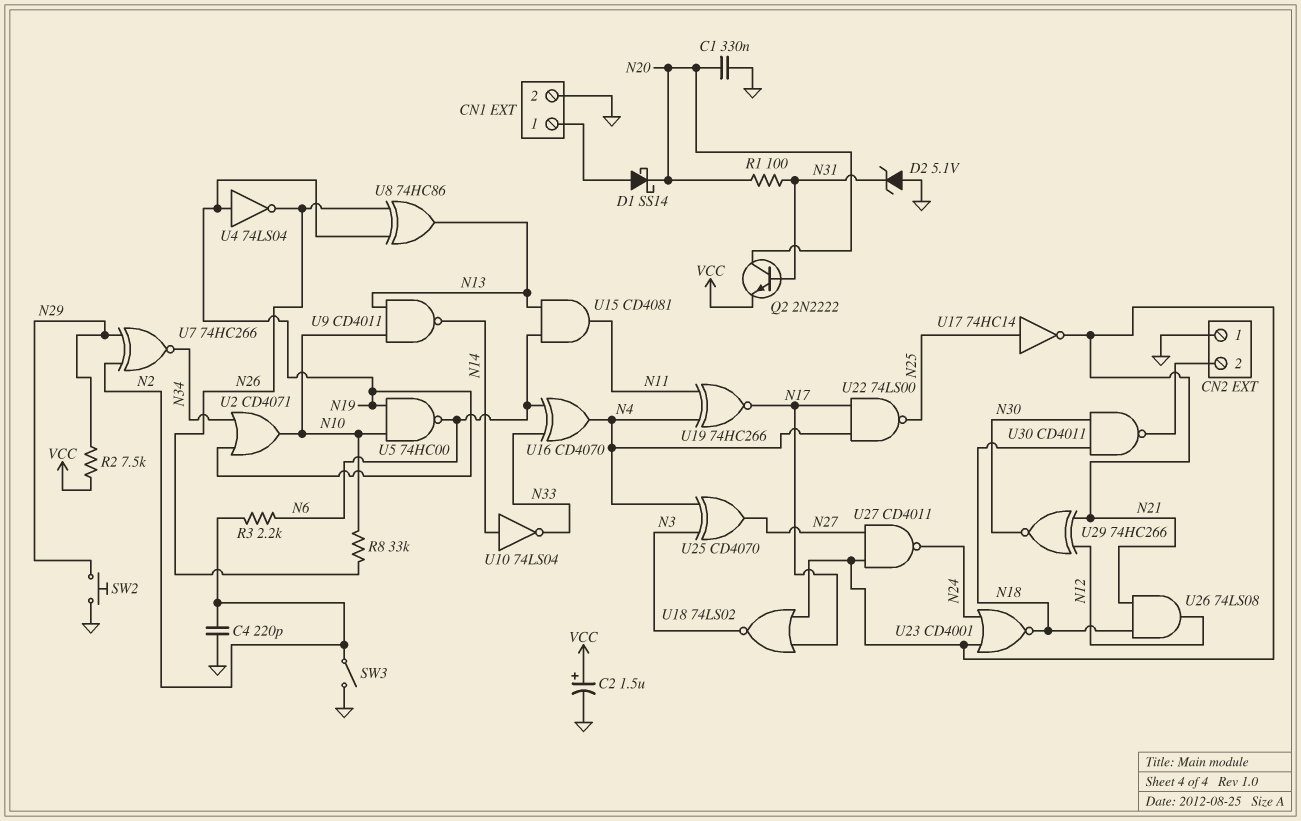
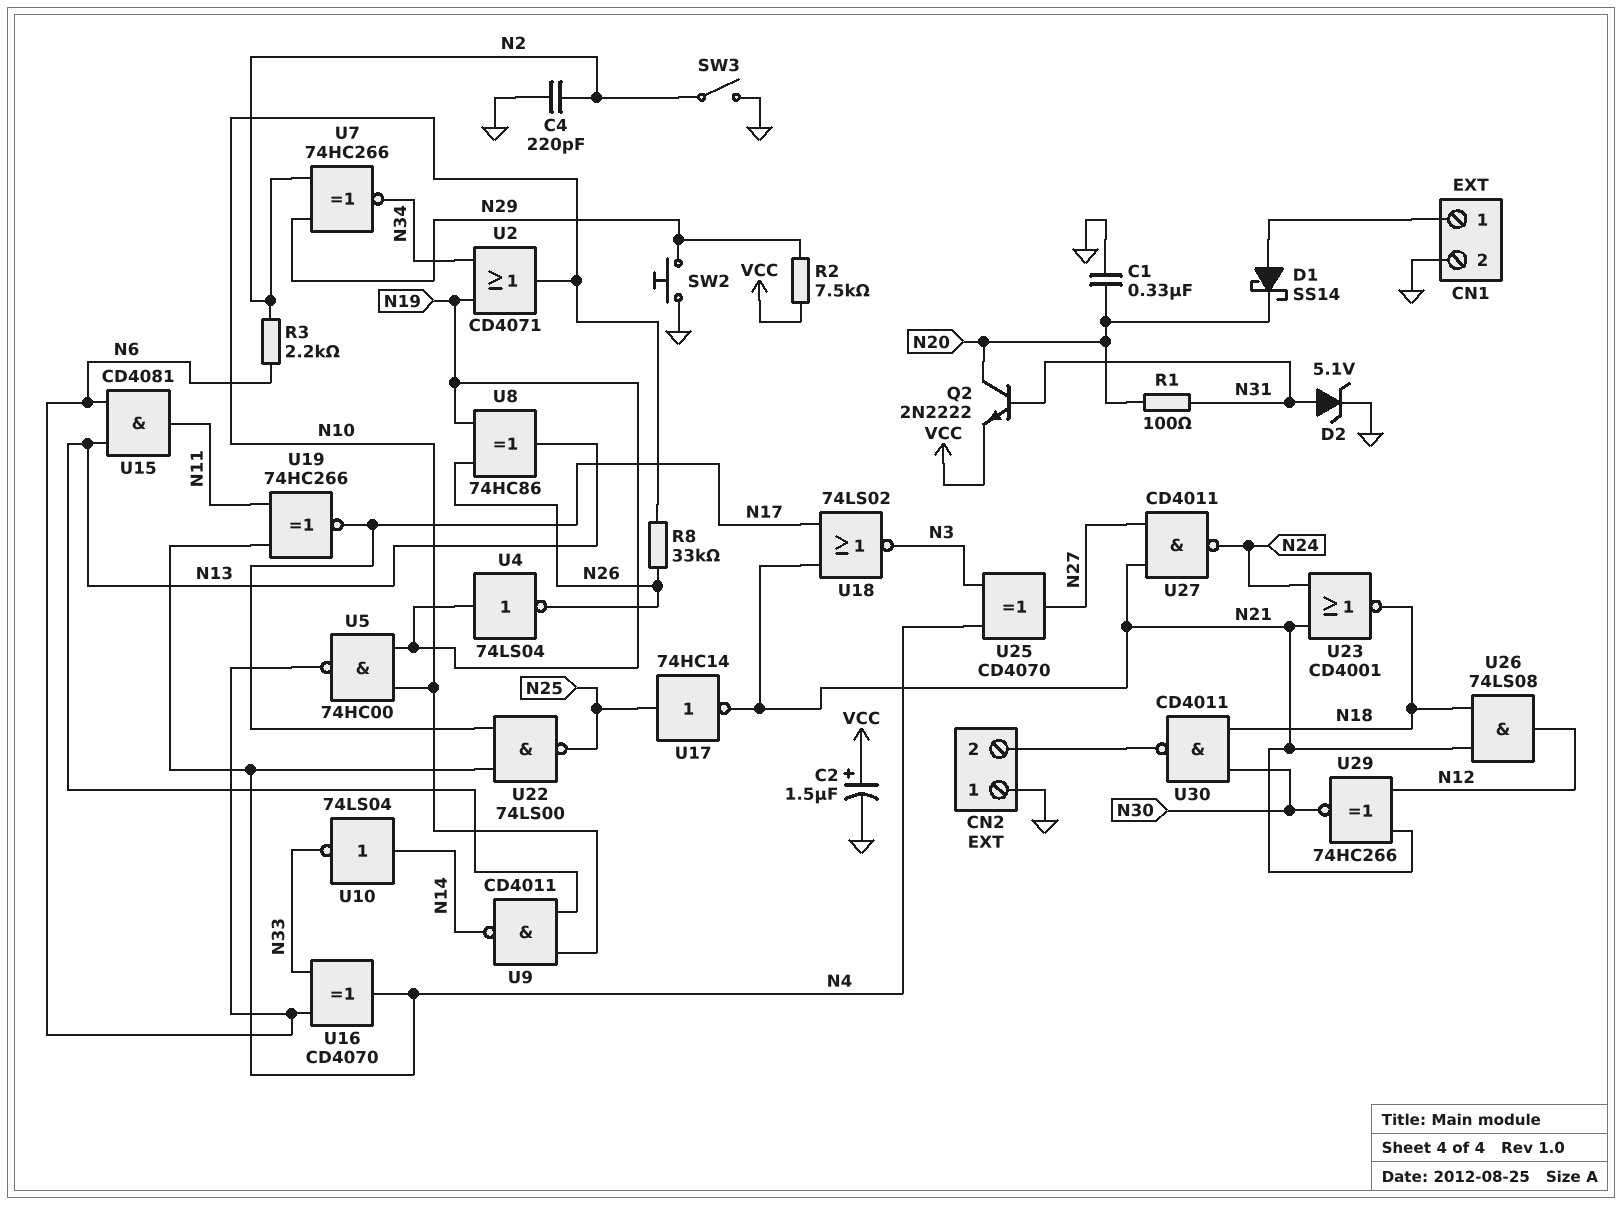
D2: zener 5.1V (A GND, K N31) -> zener 5.1V (A N31, K GND)

